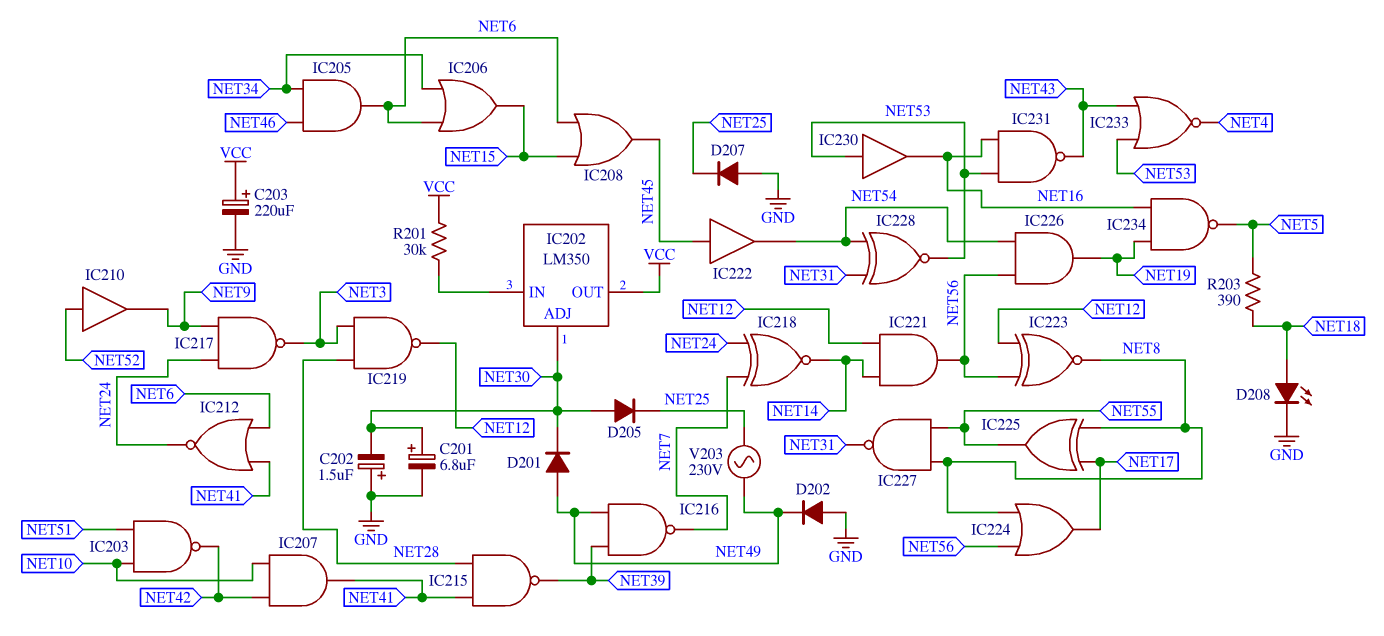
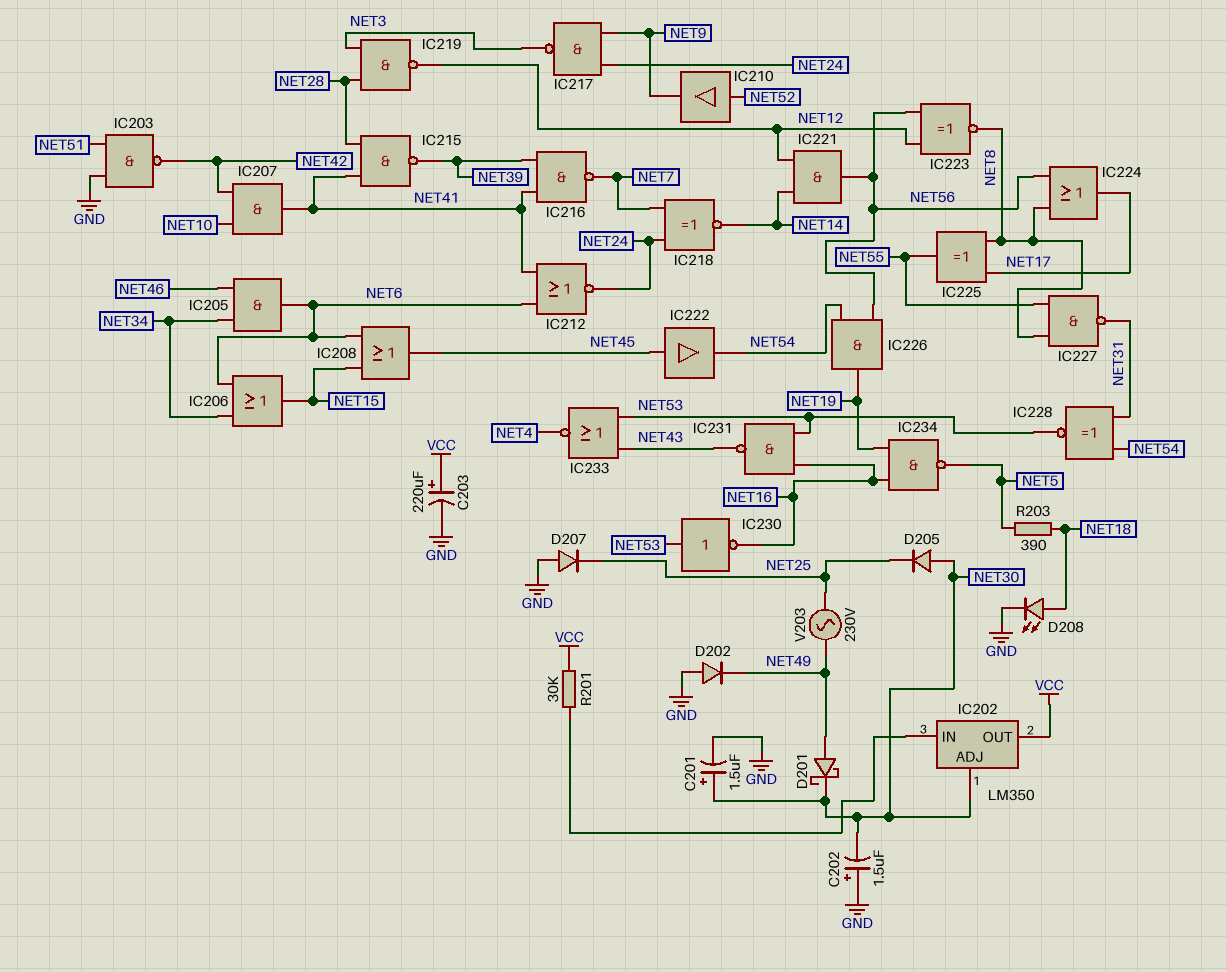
C201: 6.8uF (plus NET30, minus GND) -> 1.5uF (plus NET30, minus GND)
D201: diode (A NET49, K NET30) -> schottky (A NET49, K NET30)
IC203: NAND (in NET10, in NET51, out NET42) -> NAND (in GND, in NET51, out NET42)
IC216: NAND (in NET39, in NET49, out NET7) -> NAND (in NET39, in NET41, out NET7)
IC230: buffer (in NET53, out NET16) -> NOT (in NET53, out NET16)

